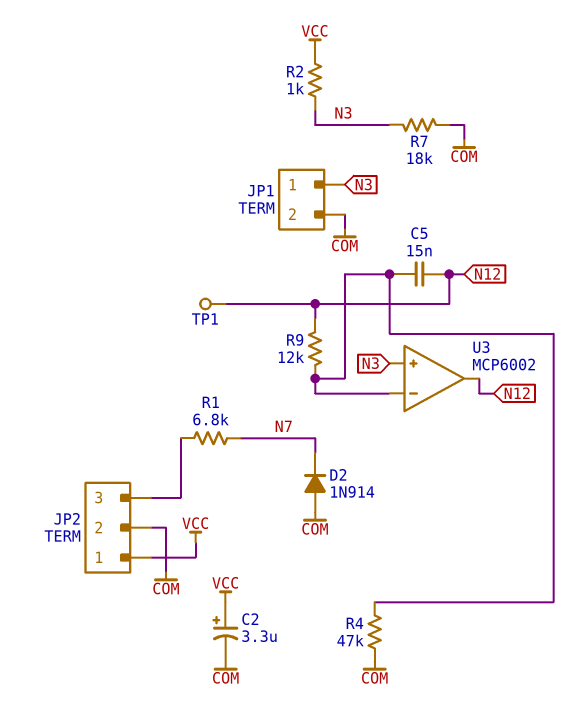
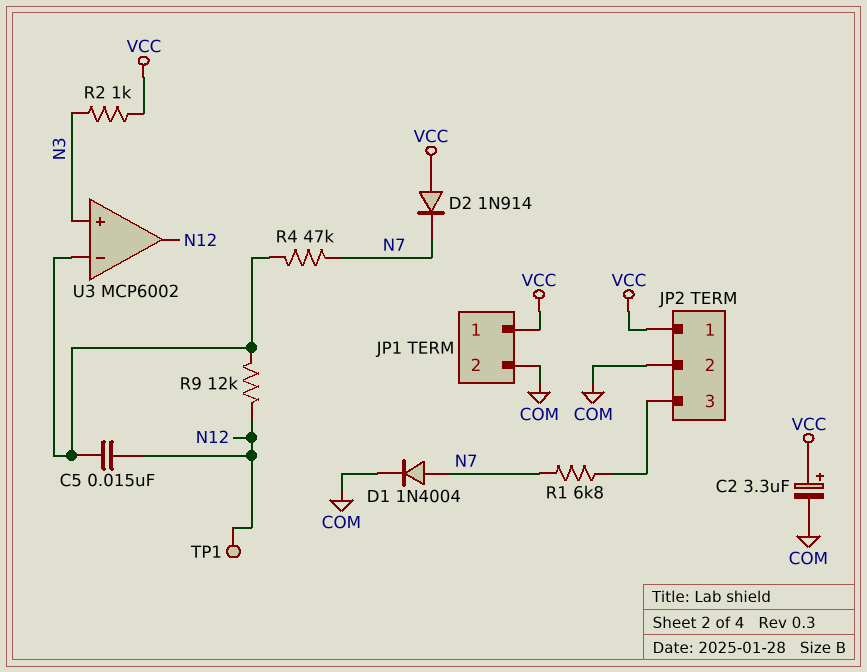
D1: none -> diode 1N4004 (A N7, K COM)
D2: diode 1N914 (A COM, K N7) -> diode 1N914 (A VCC, K N7)
JP1 pin 1: N3 -> VCC
R4: 47k (COM, U3/in-) -> 47k (N7, U3/in-)
R7: 18k (COM, N3) -> none

